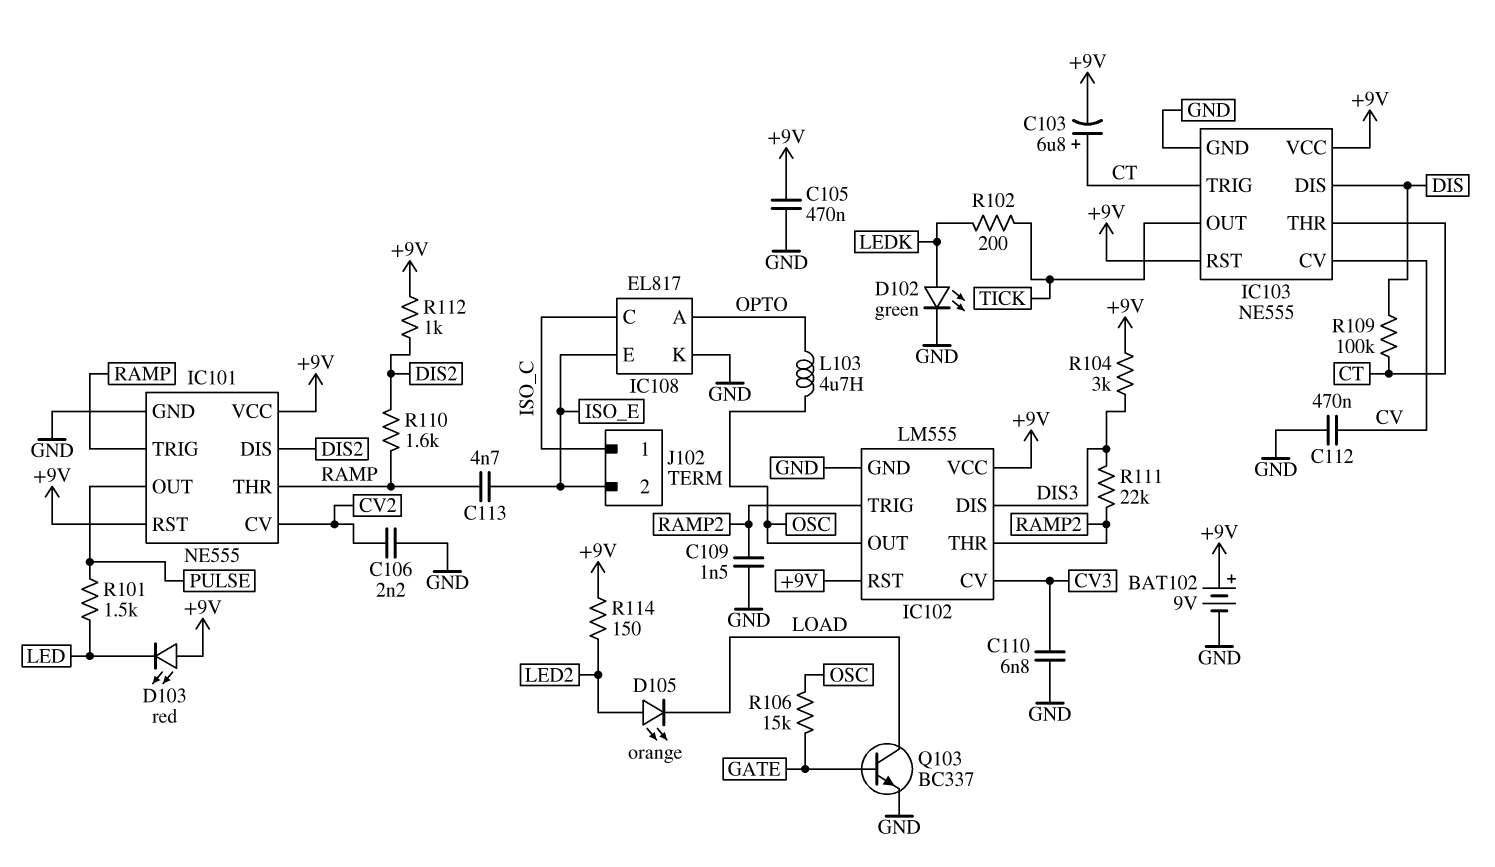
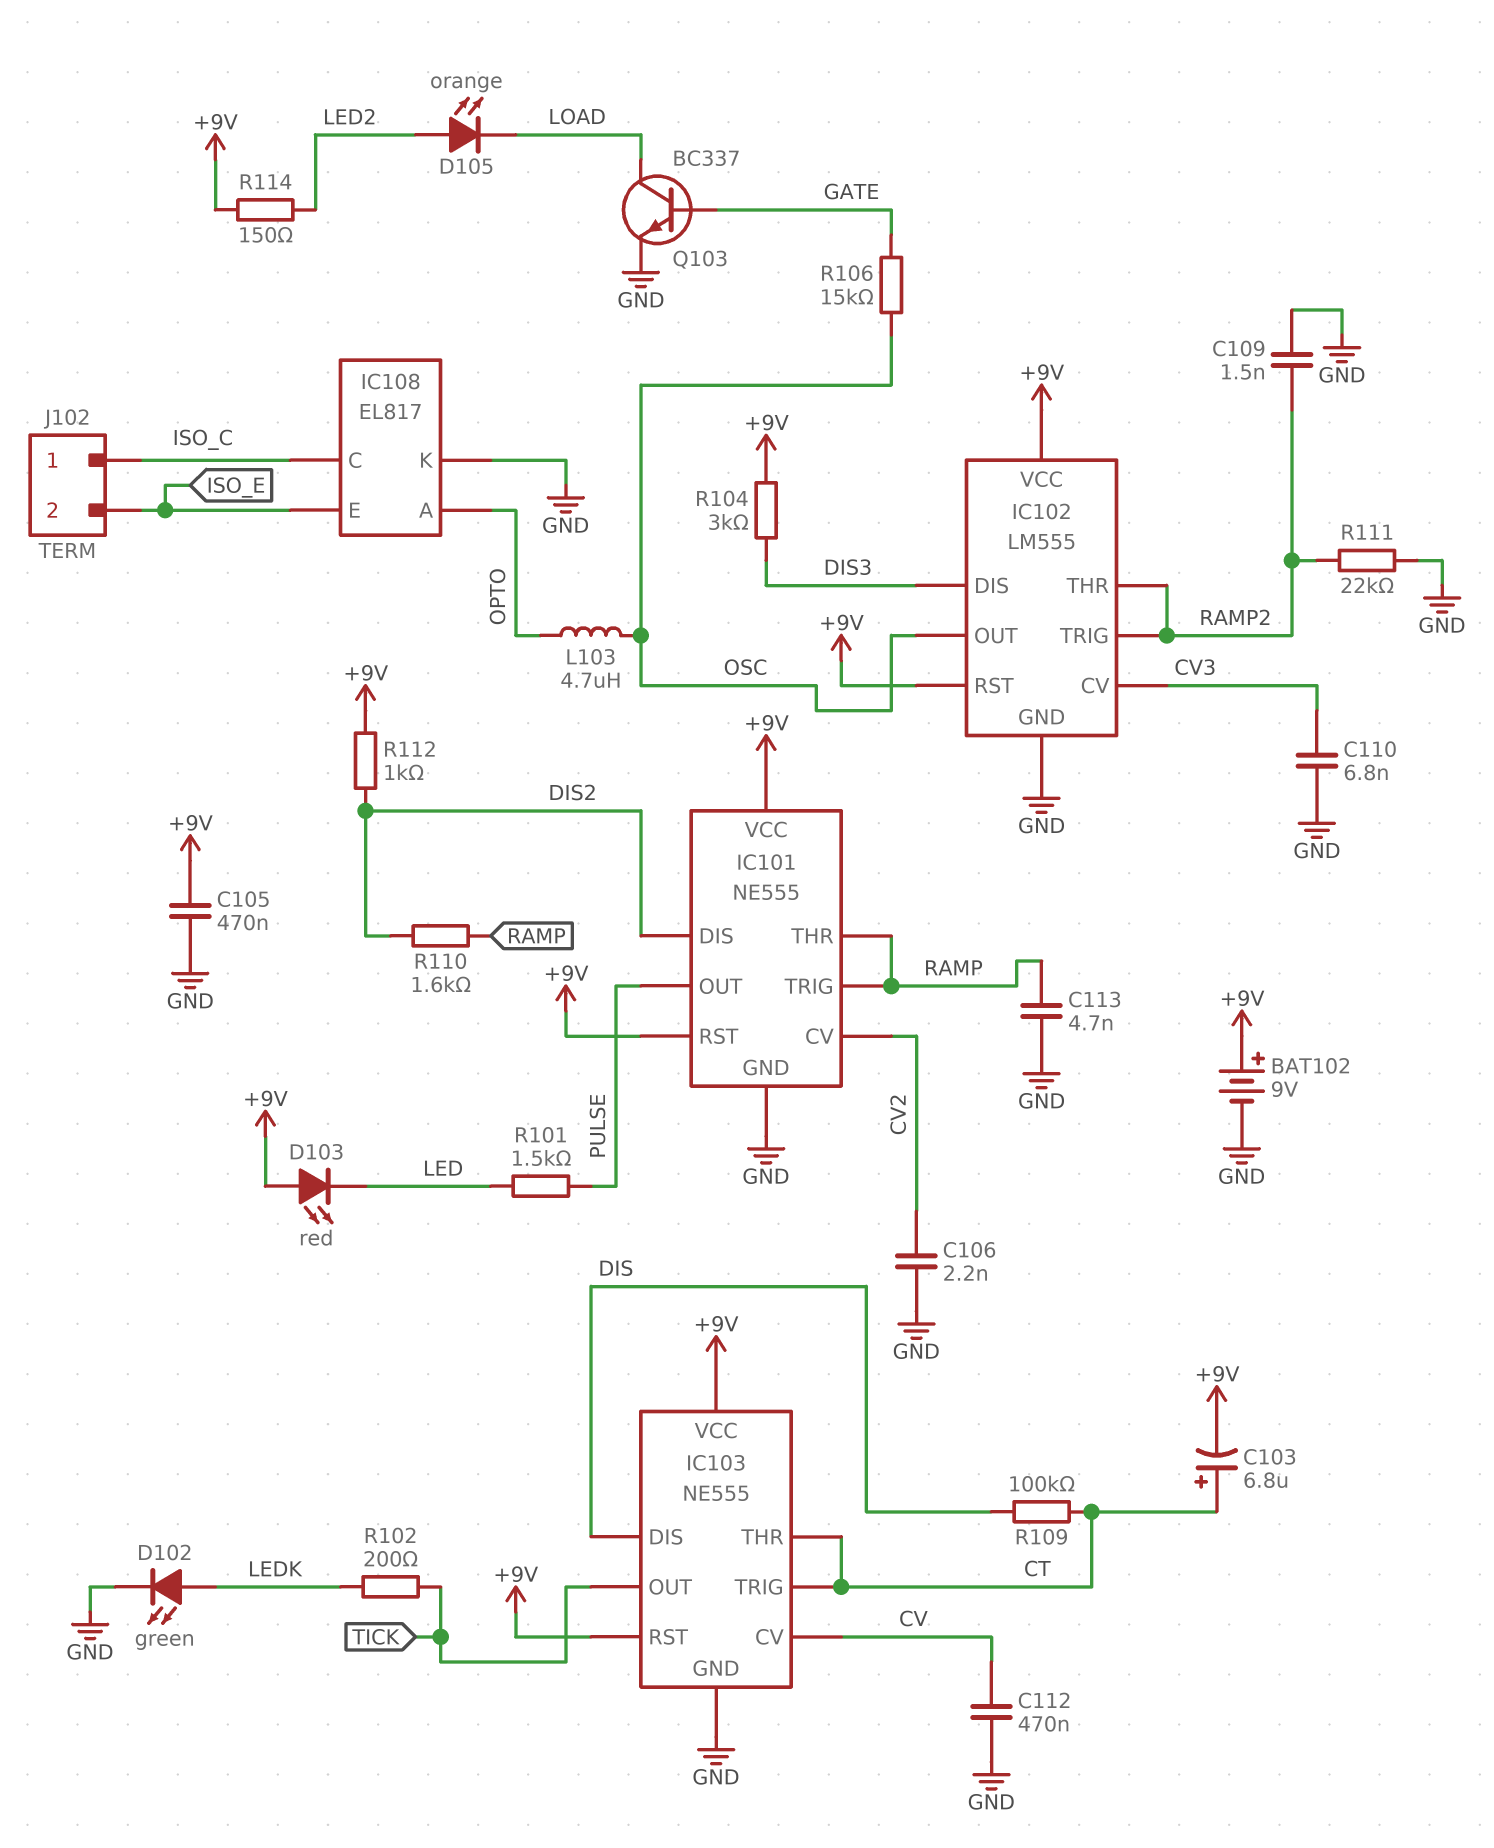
C113: 4.7nF (ISO_E, RAMP) -> 4.7nF (GND, RAMP)
R111: 22k (DIS3, RAMP2) -> 22k (GND, RAMP2)

